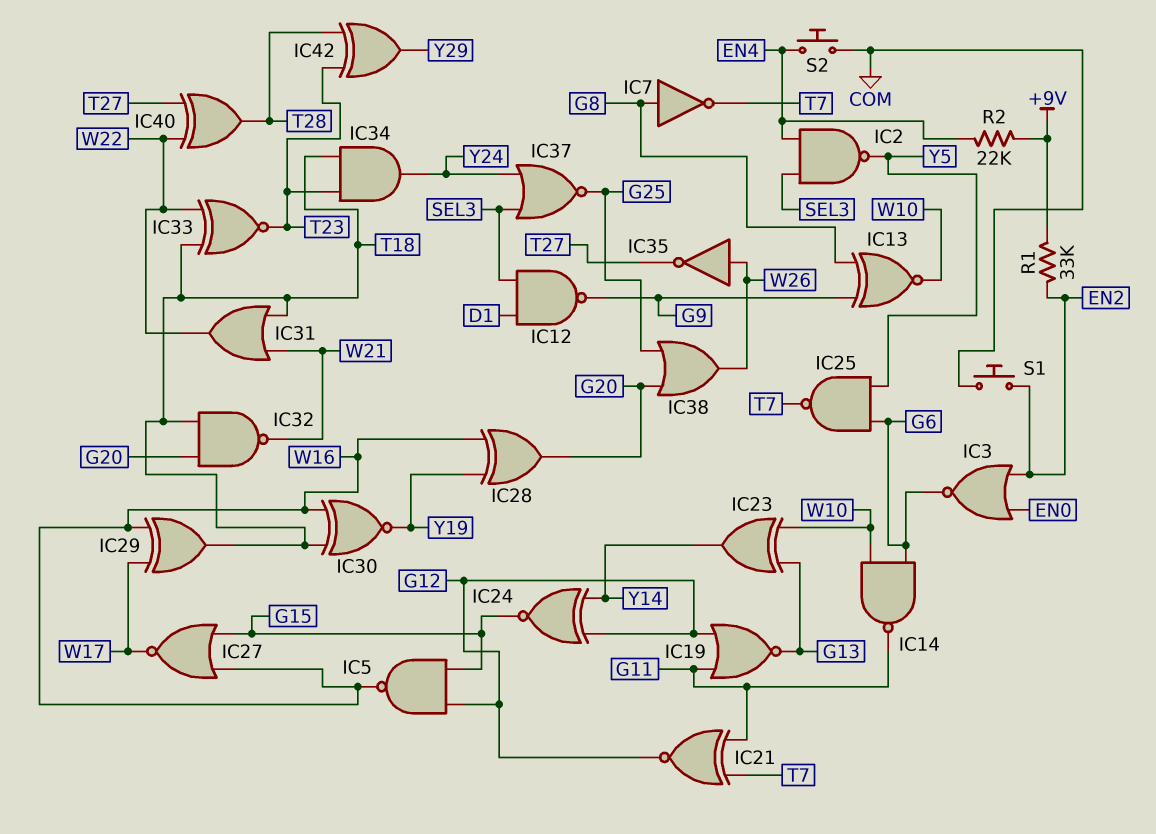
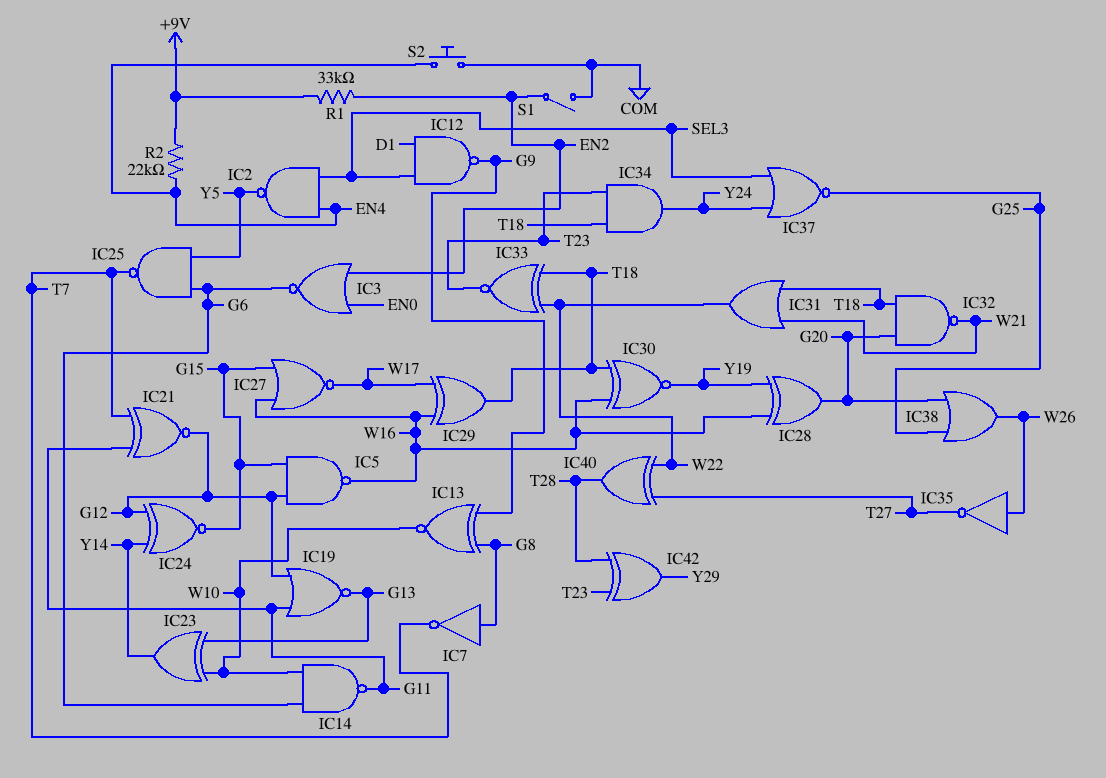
S1: button (COM, EN2) -> switch (COM, EN2)

